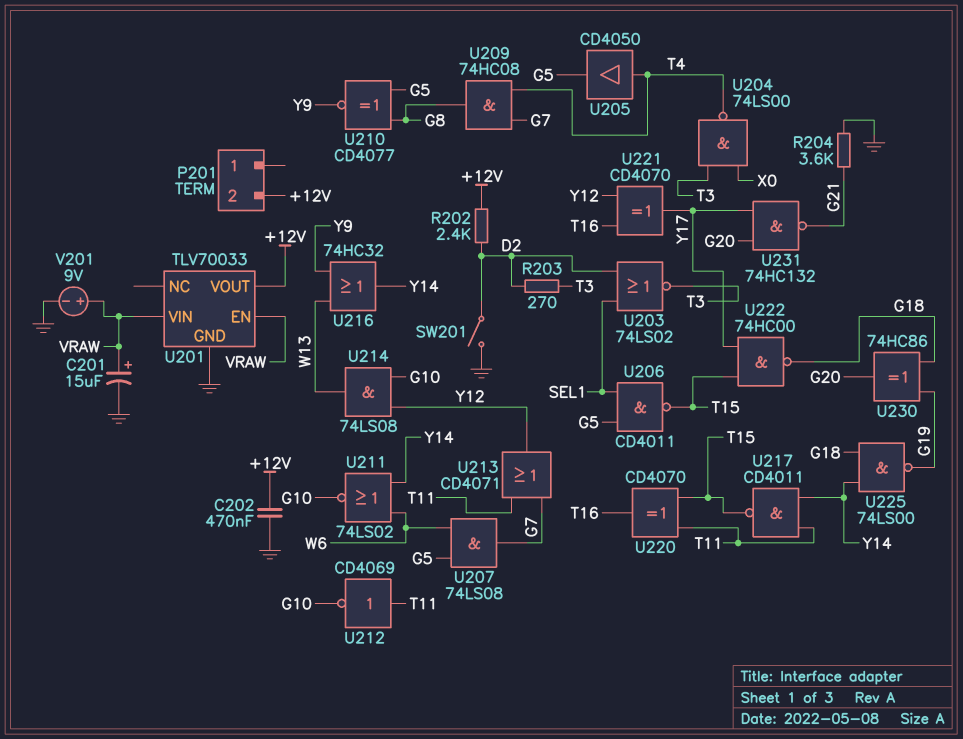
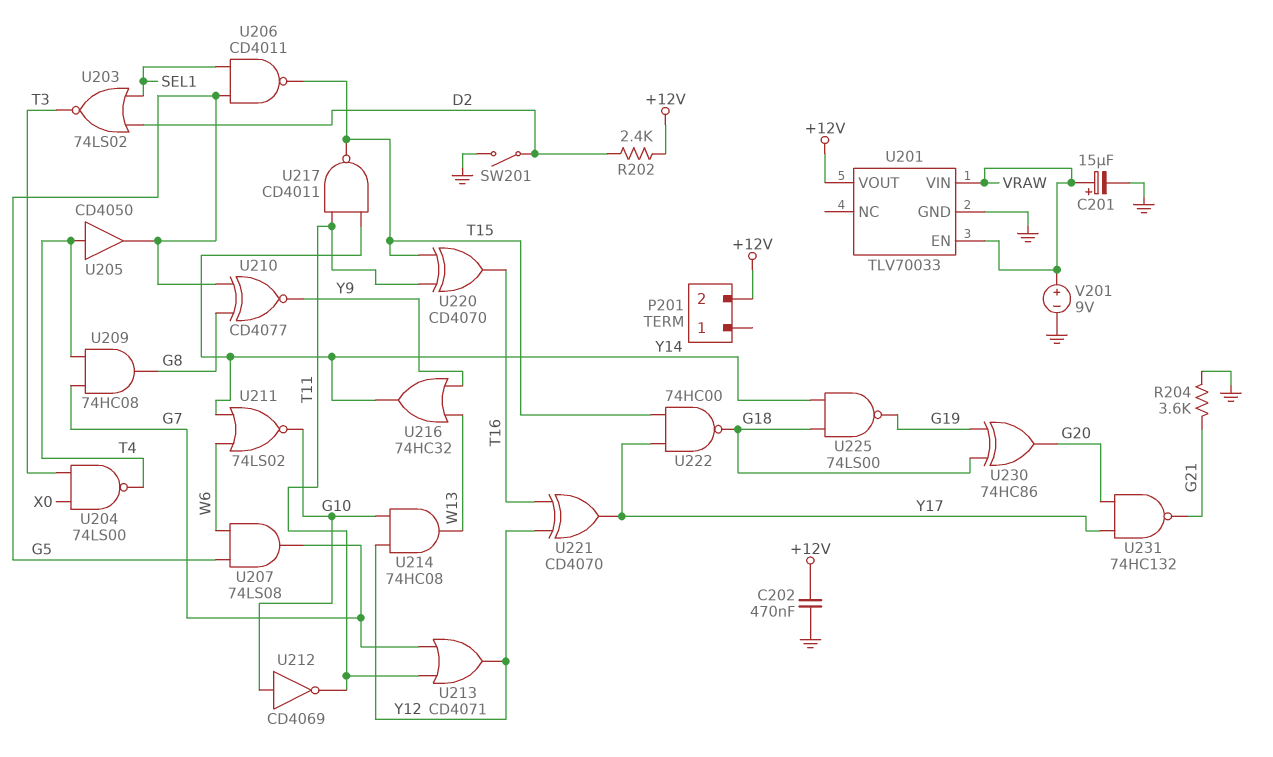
R203: 270 (D2, T3) -> none
U212: NOT CD4069 (in T11, out G10) -> NOT CD4069 (in G10, out T11)
U214: AND 74LS08 (in G10, in Y12, out W13) -> AND 74HC08 (in G10, in Y12, out W13)

